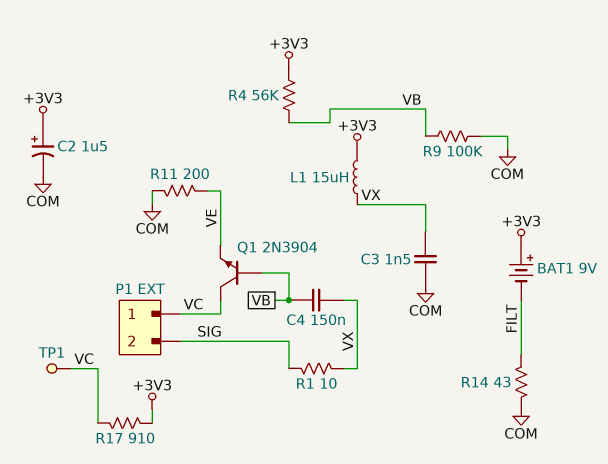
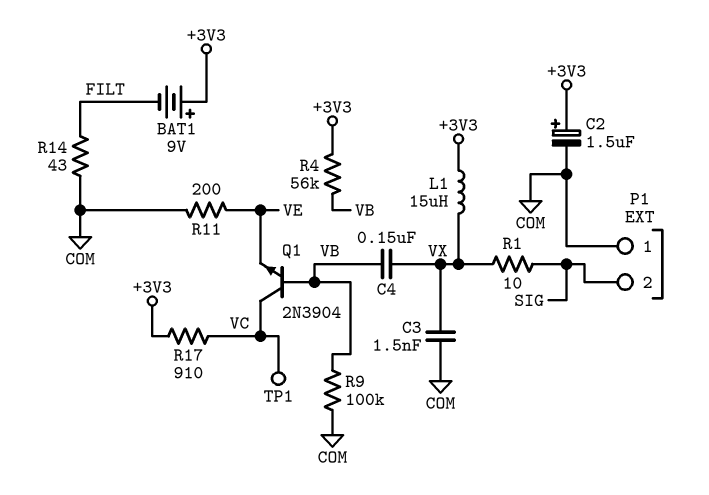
P1 pin 1: VC -> COM

